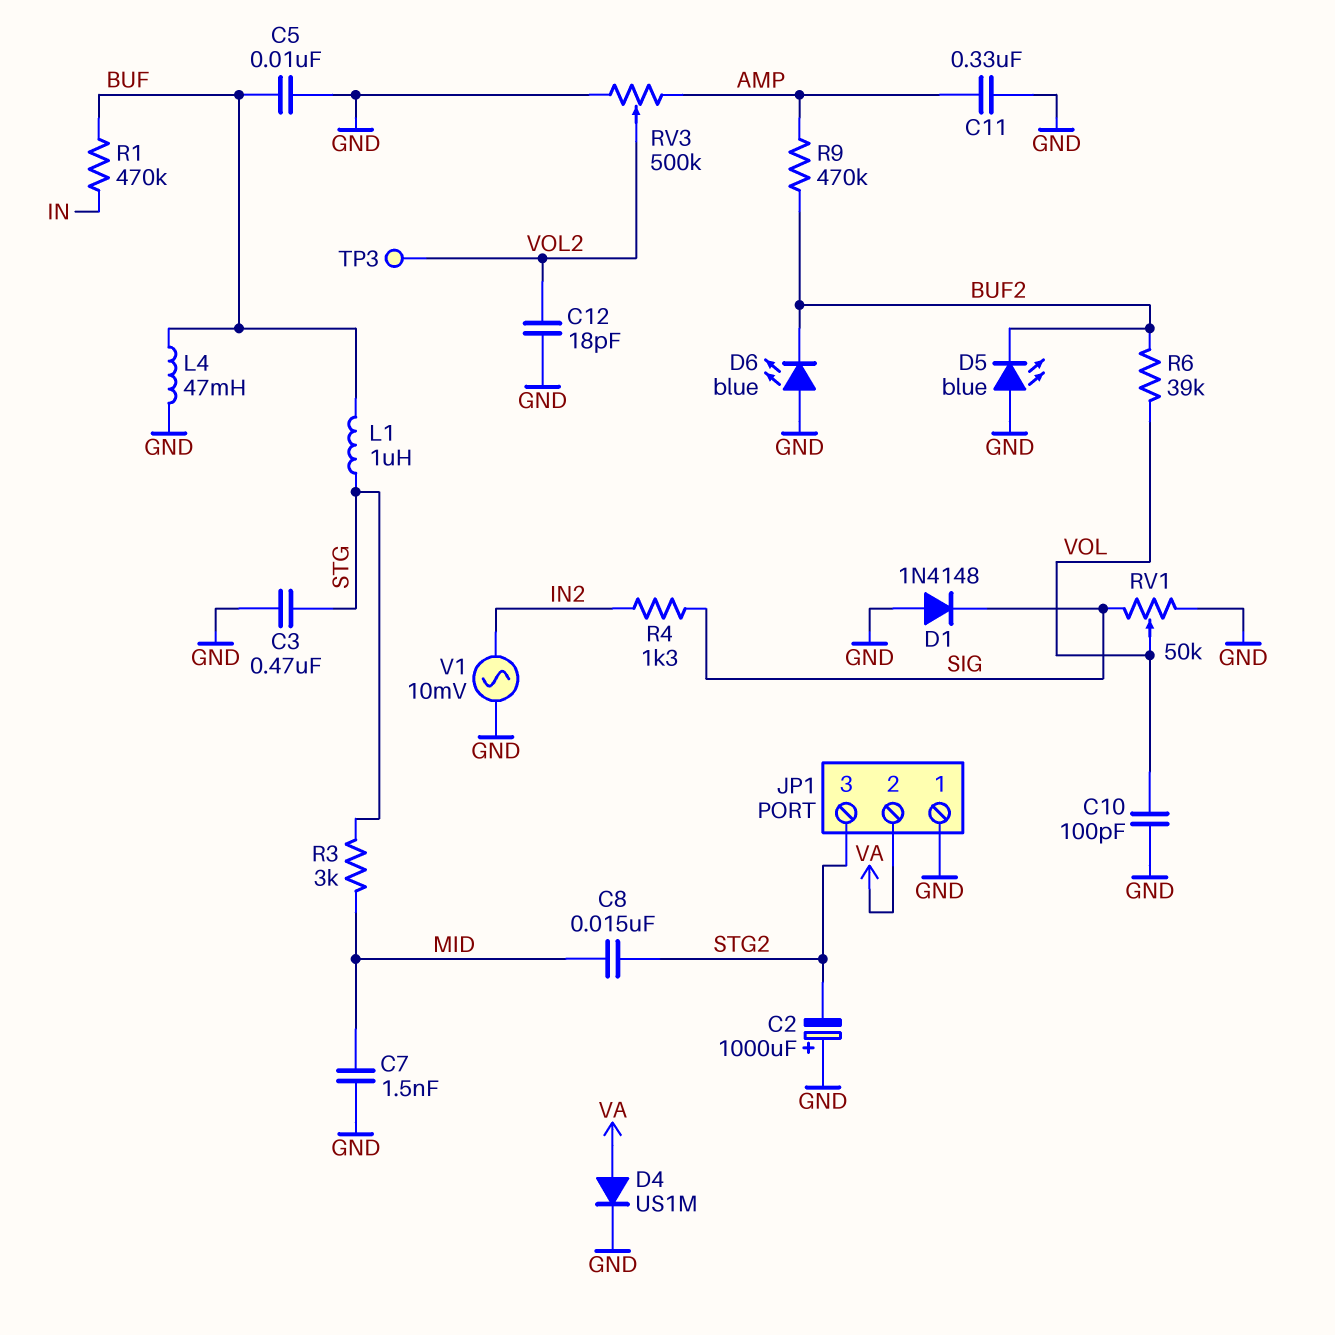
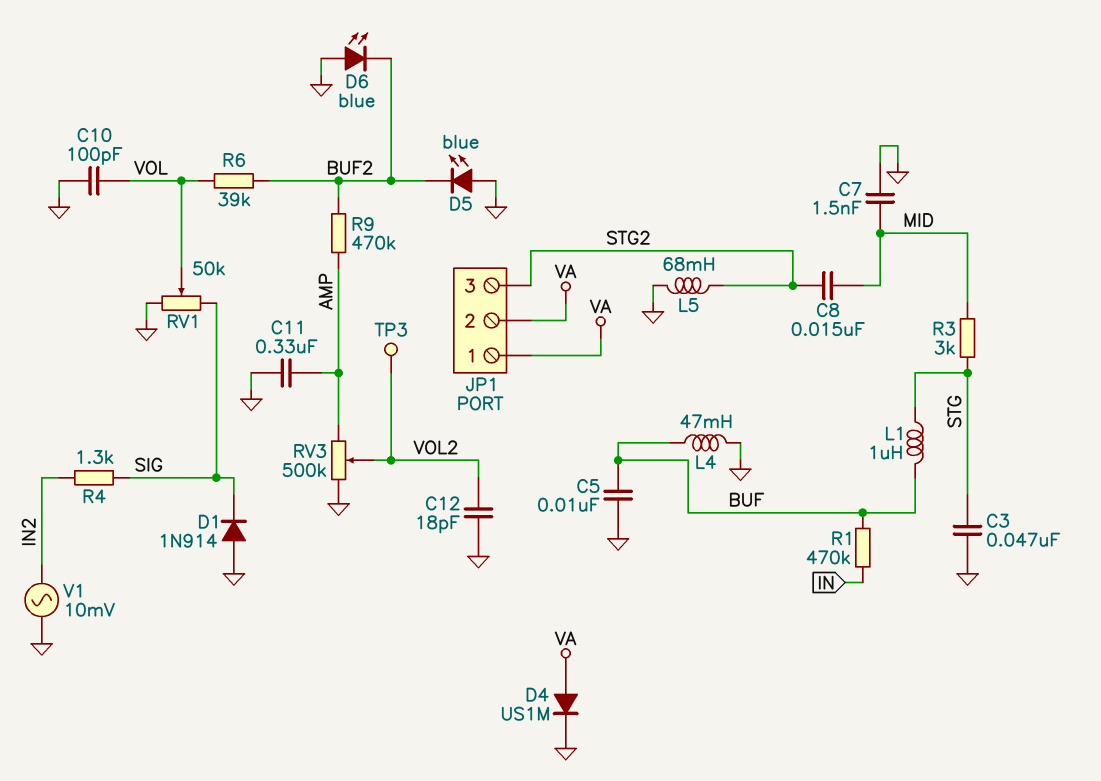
C2: 1000uF (plus GND, minus STG2) -> none
C3: 470nF (GND, STG) -> 47nF (GND, STG)
D1: diode 1N4148 (A GND, K SIG) -> diode 1N914 (A GND, K SIG)
JP1 pin 1: GND -> VA
L5: none -> 68mH (GND, STG2)

